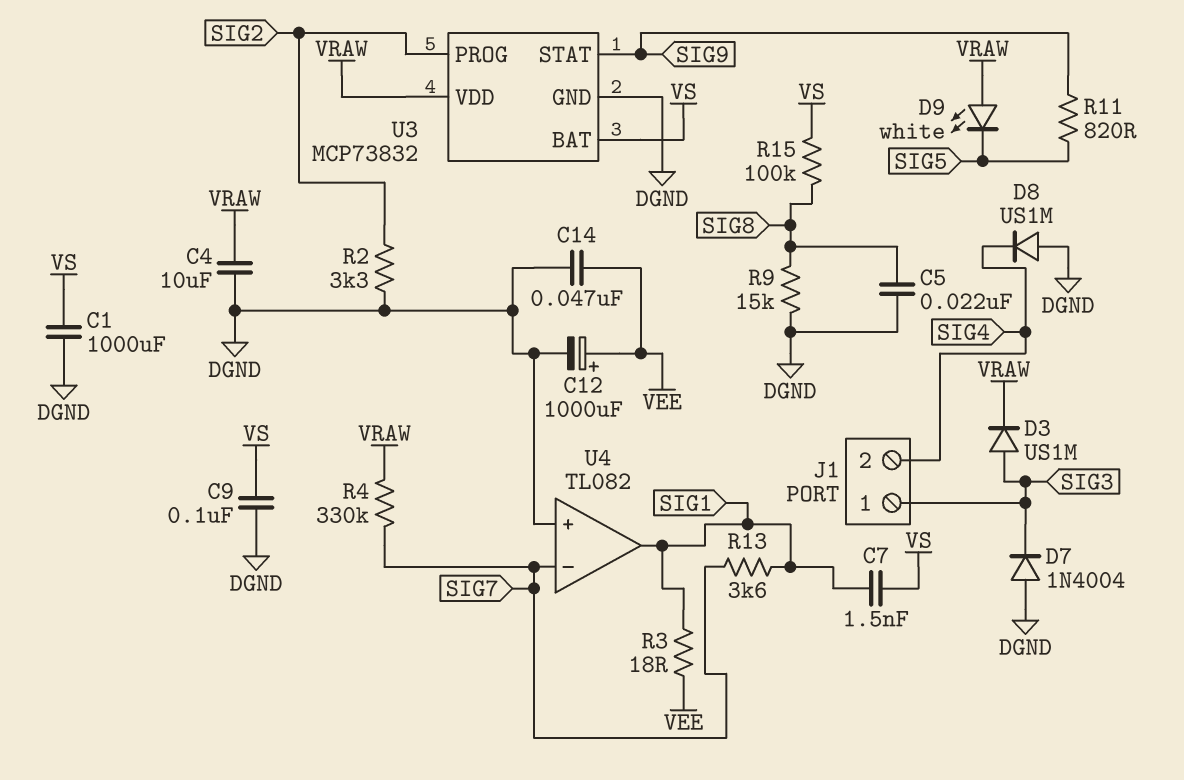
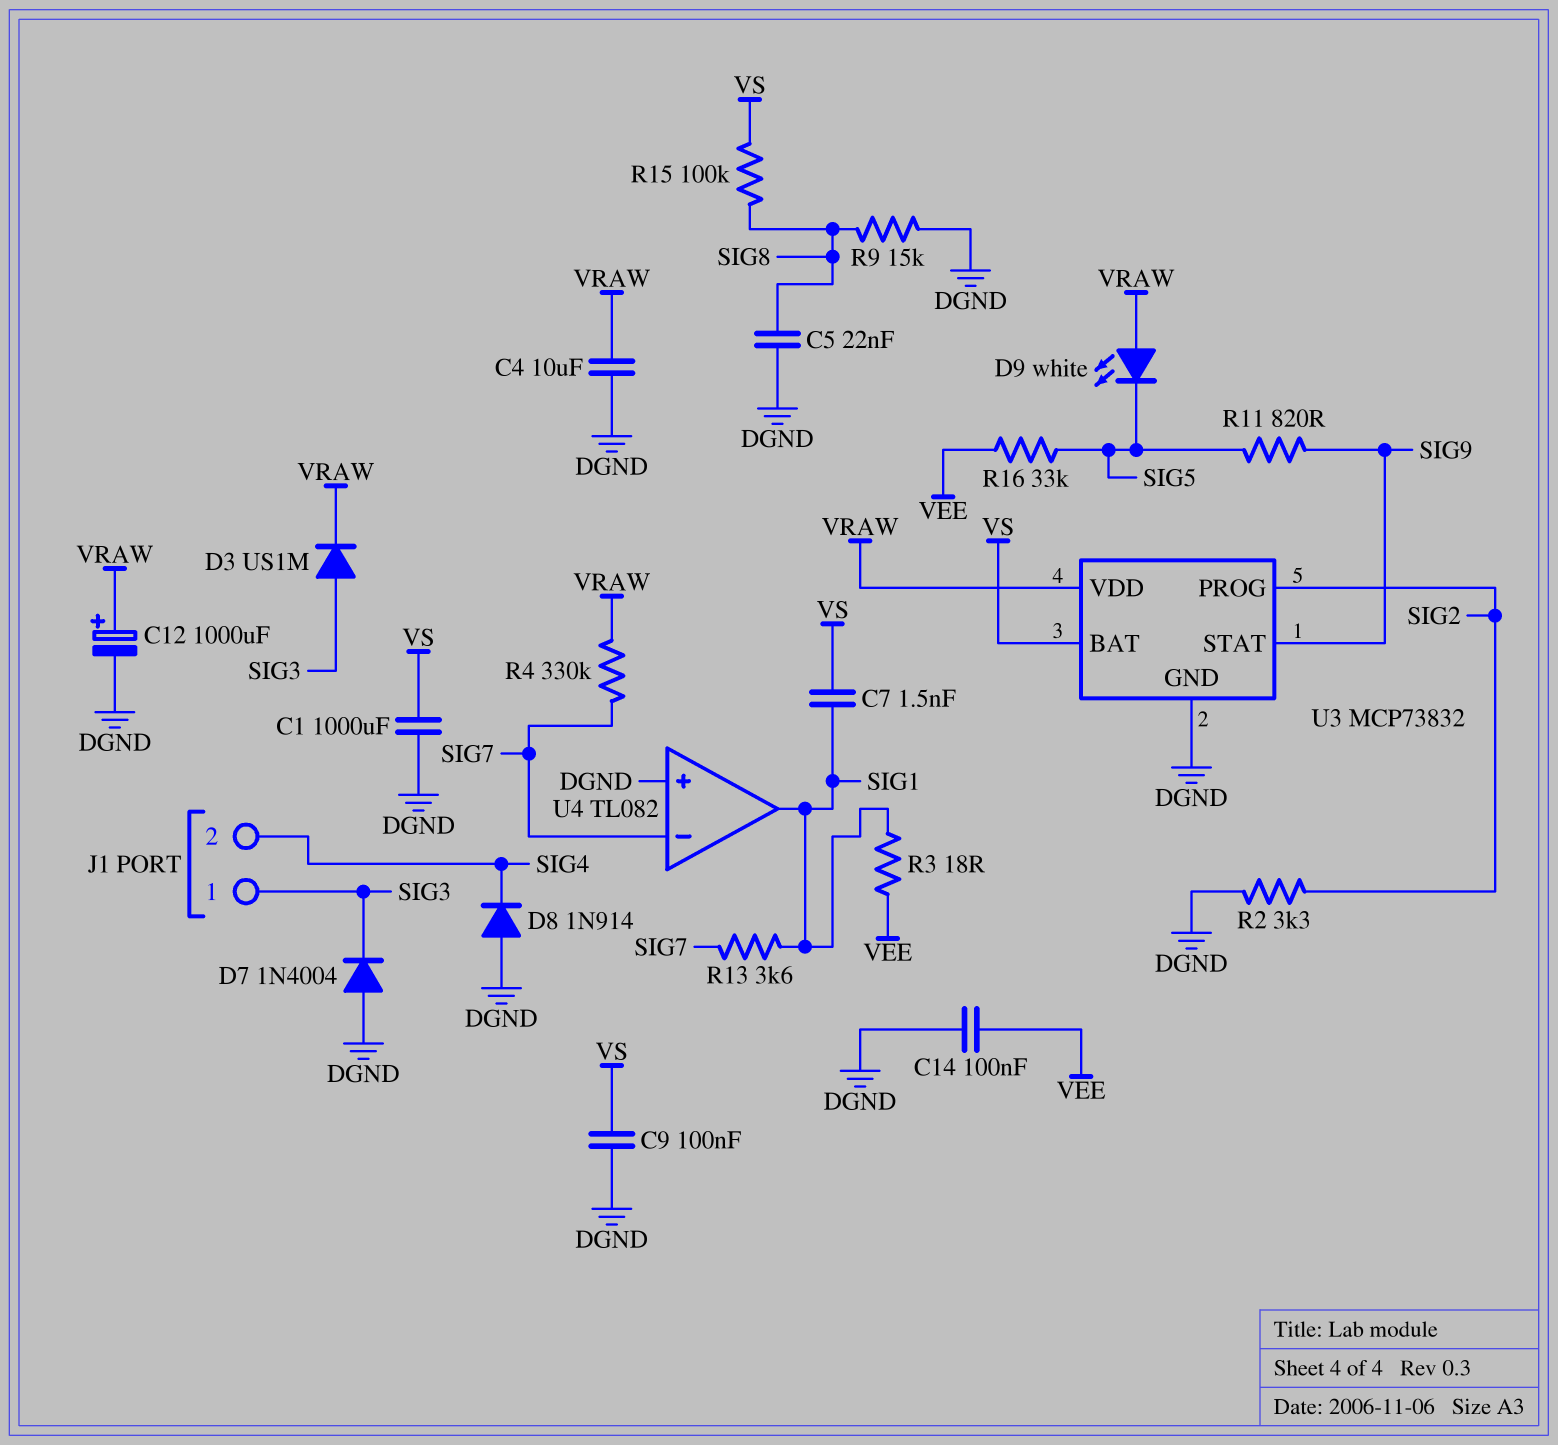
C12: 1000uF (plus VEE, minus DGND) -> 1000uF (plus VRAW, minus DGND)
C14: 47nF (DGND, VEE) -> 100nF (DGND, VEE)
D8: diode US1M (A DGND, K SIG4) -> diode 1N914 (A DGND, K SIG4)
R16: none -> 33k (SIG5, VEE)

